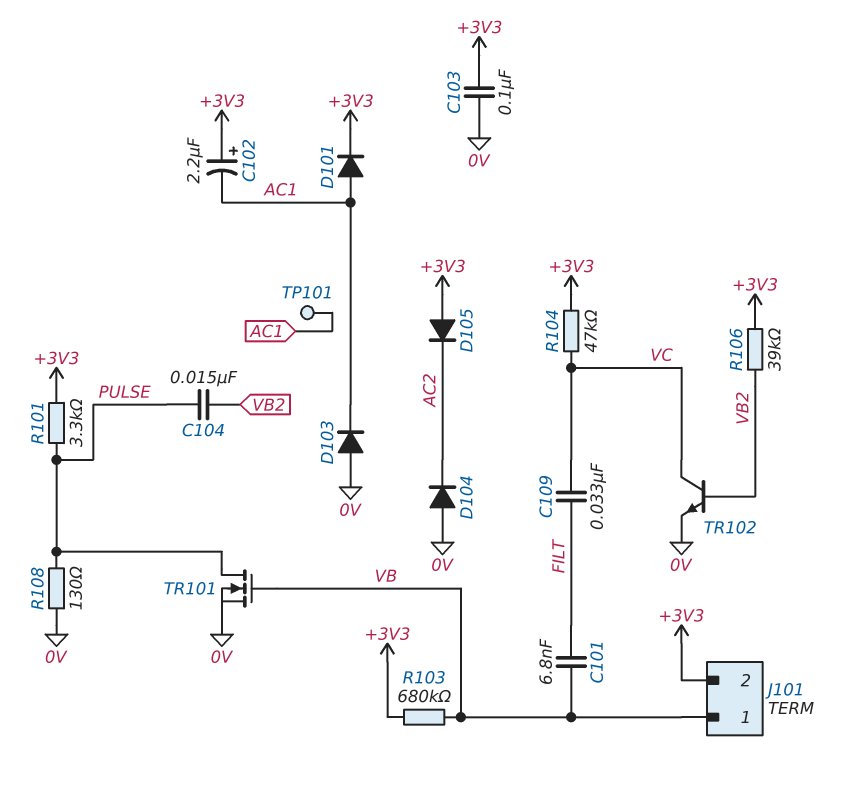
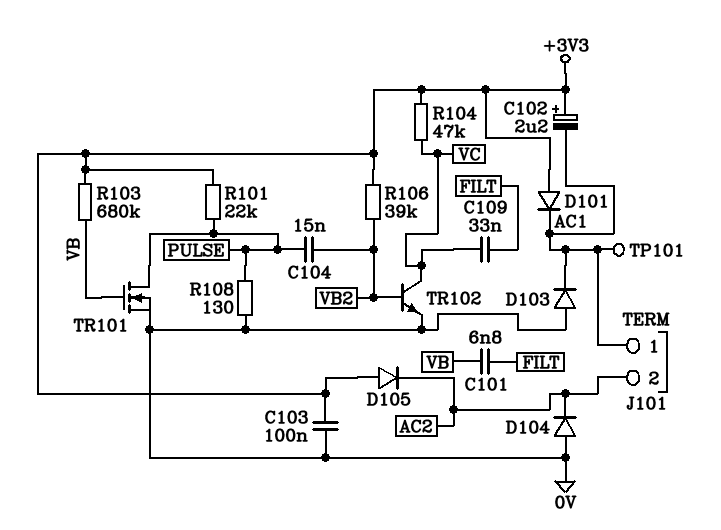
D101: diode (A AC1, K +3V3) -> diode (A +3V3, K AC1)
J101 pin 1: VB -> AC1
J101 pin 2: +3V3 -> AC2
R101: 3.3k (+3V3, PULSE) -> 22k (+3V3, PULSE)

